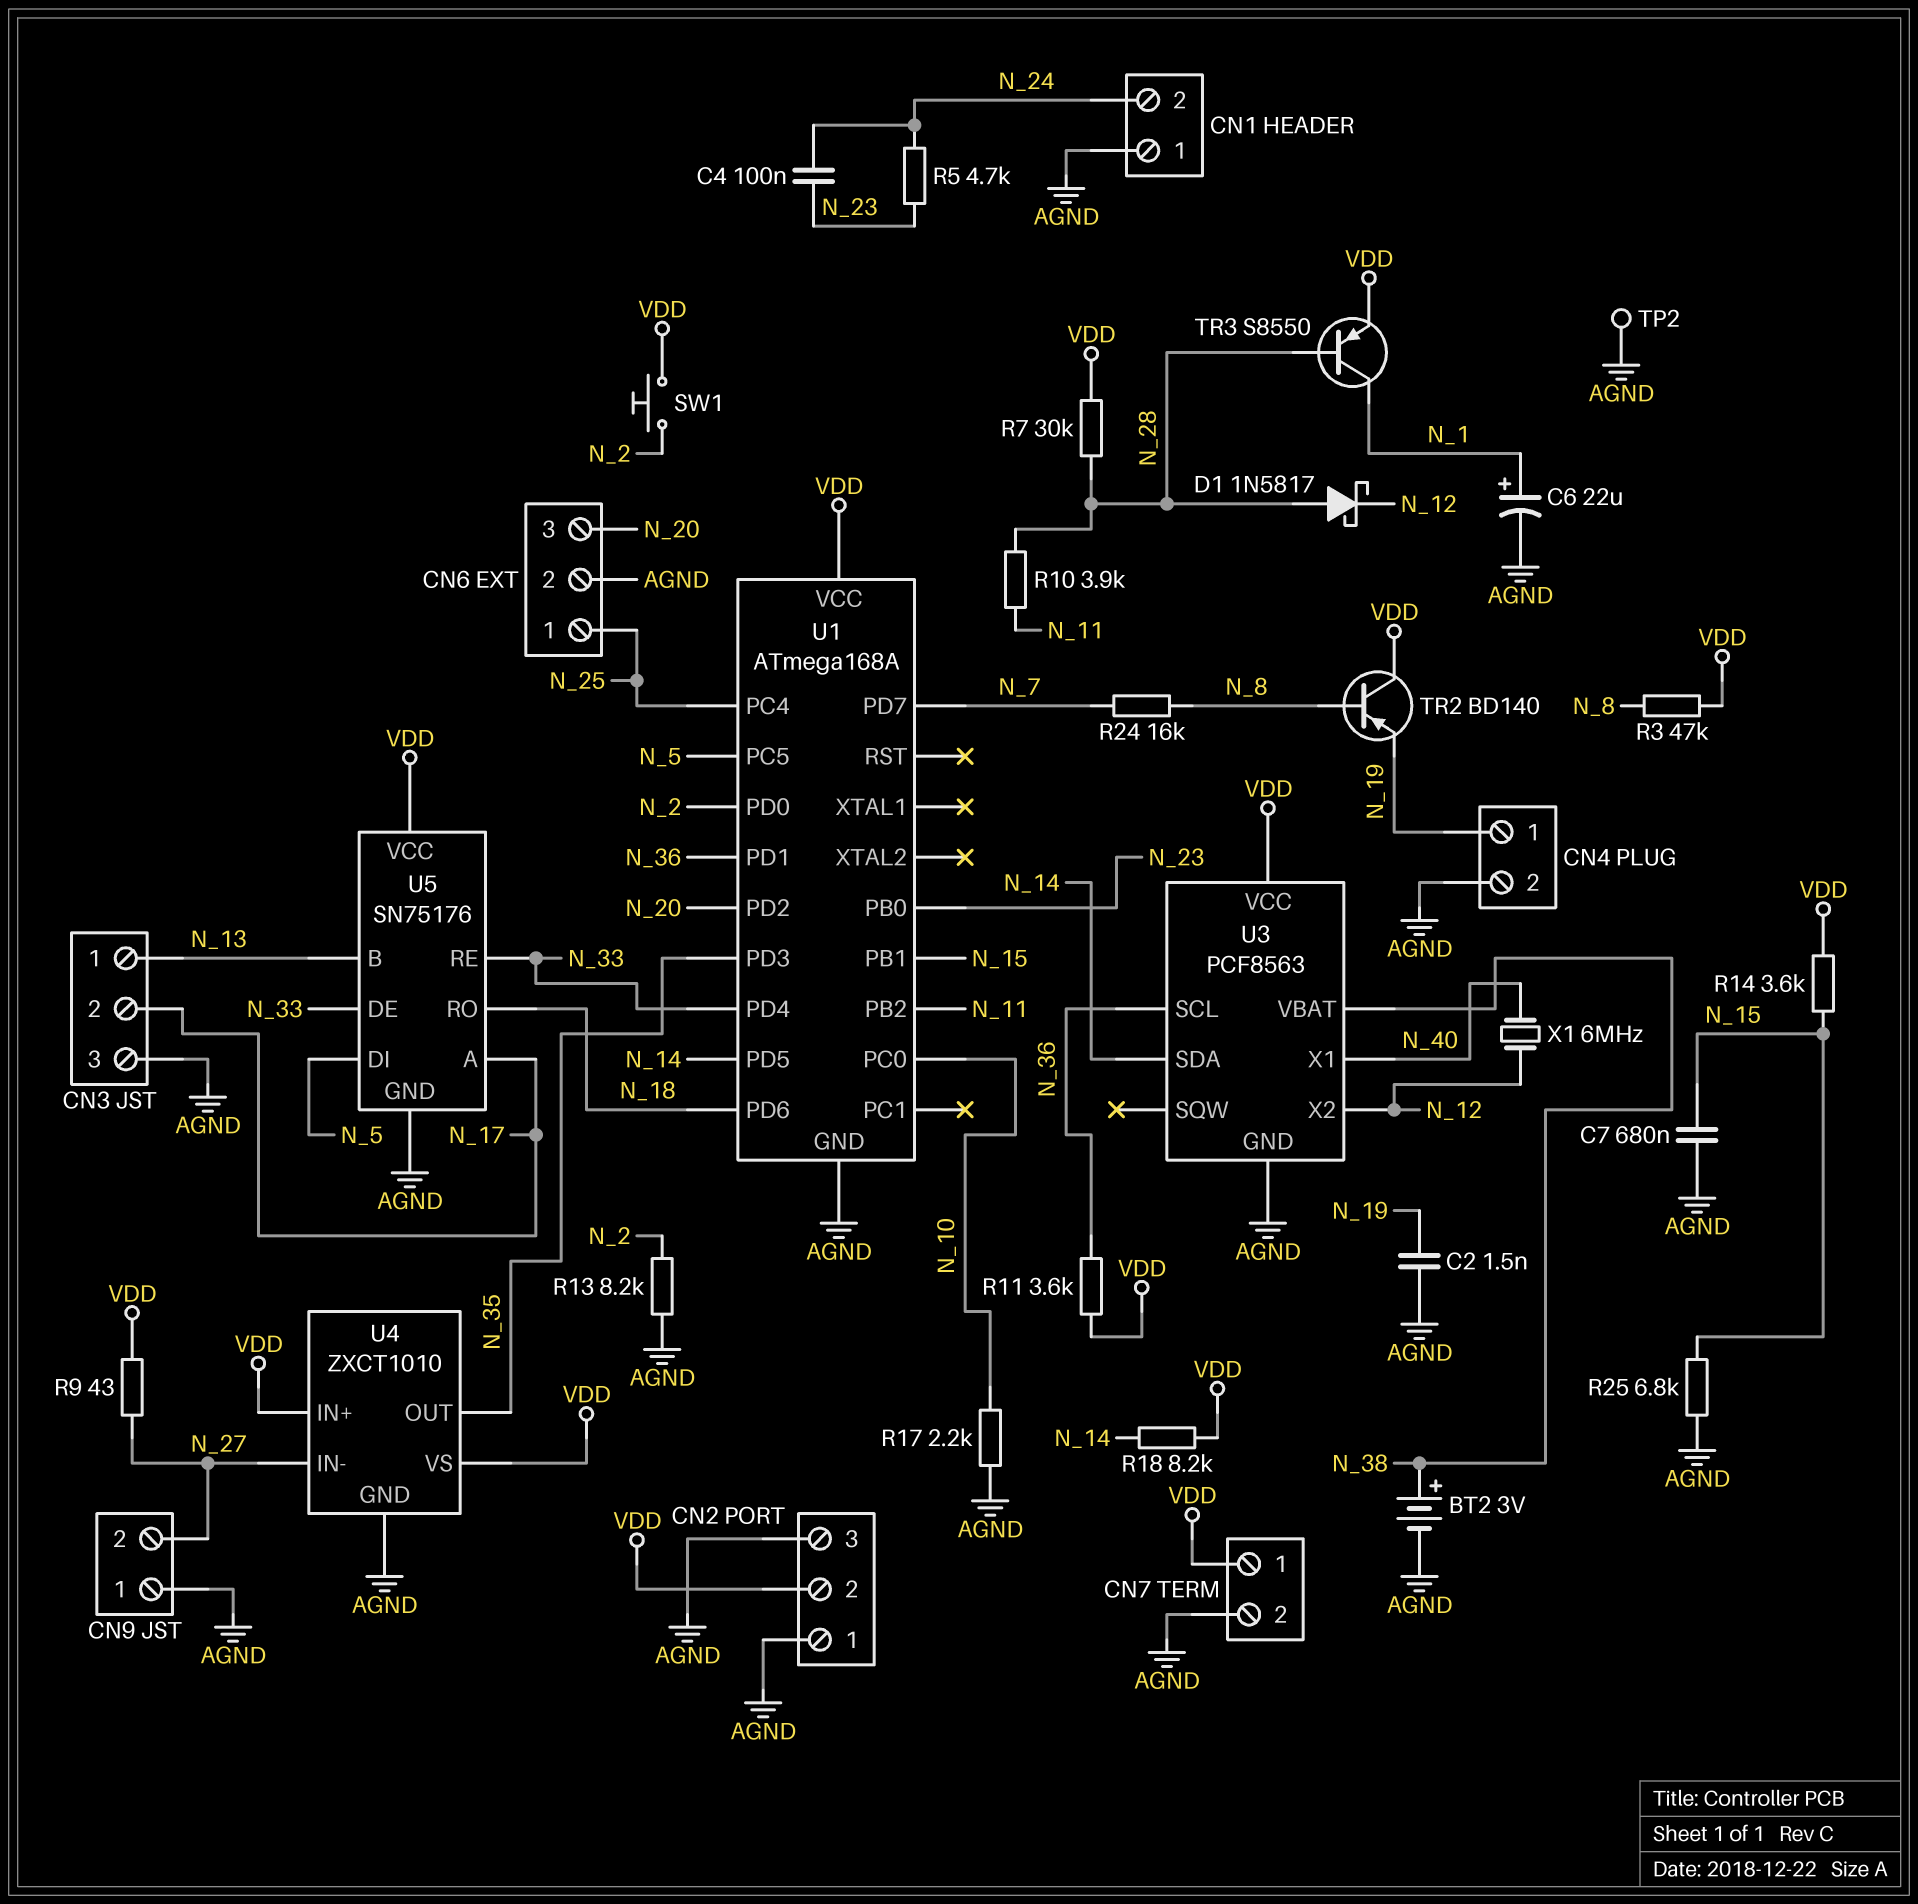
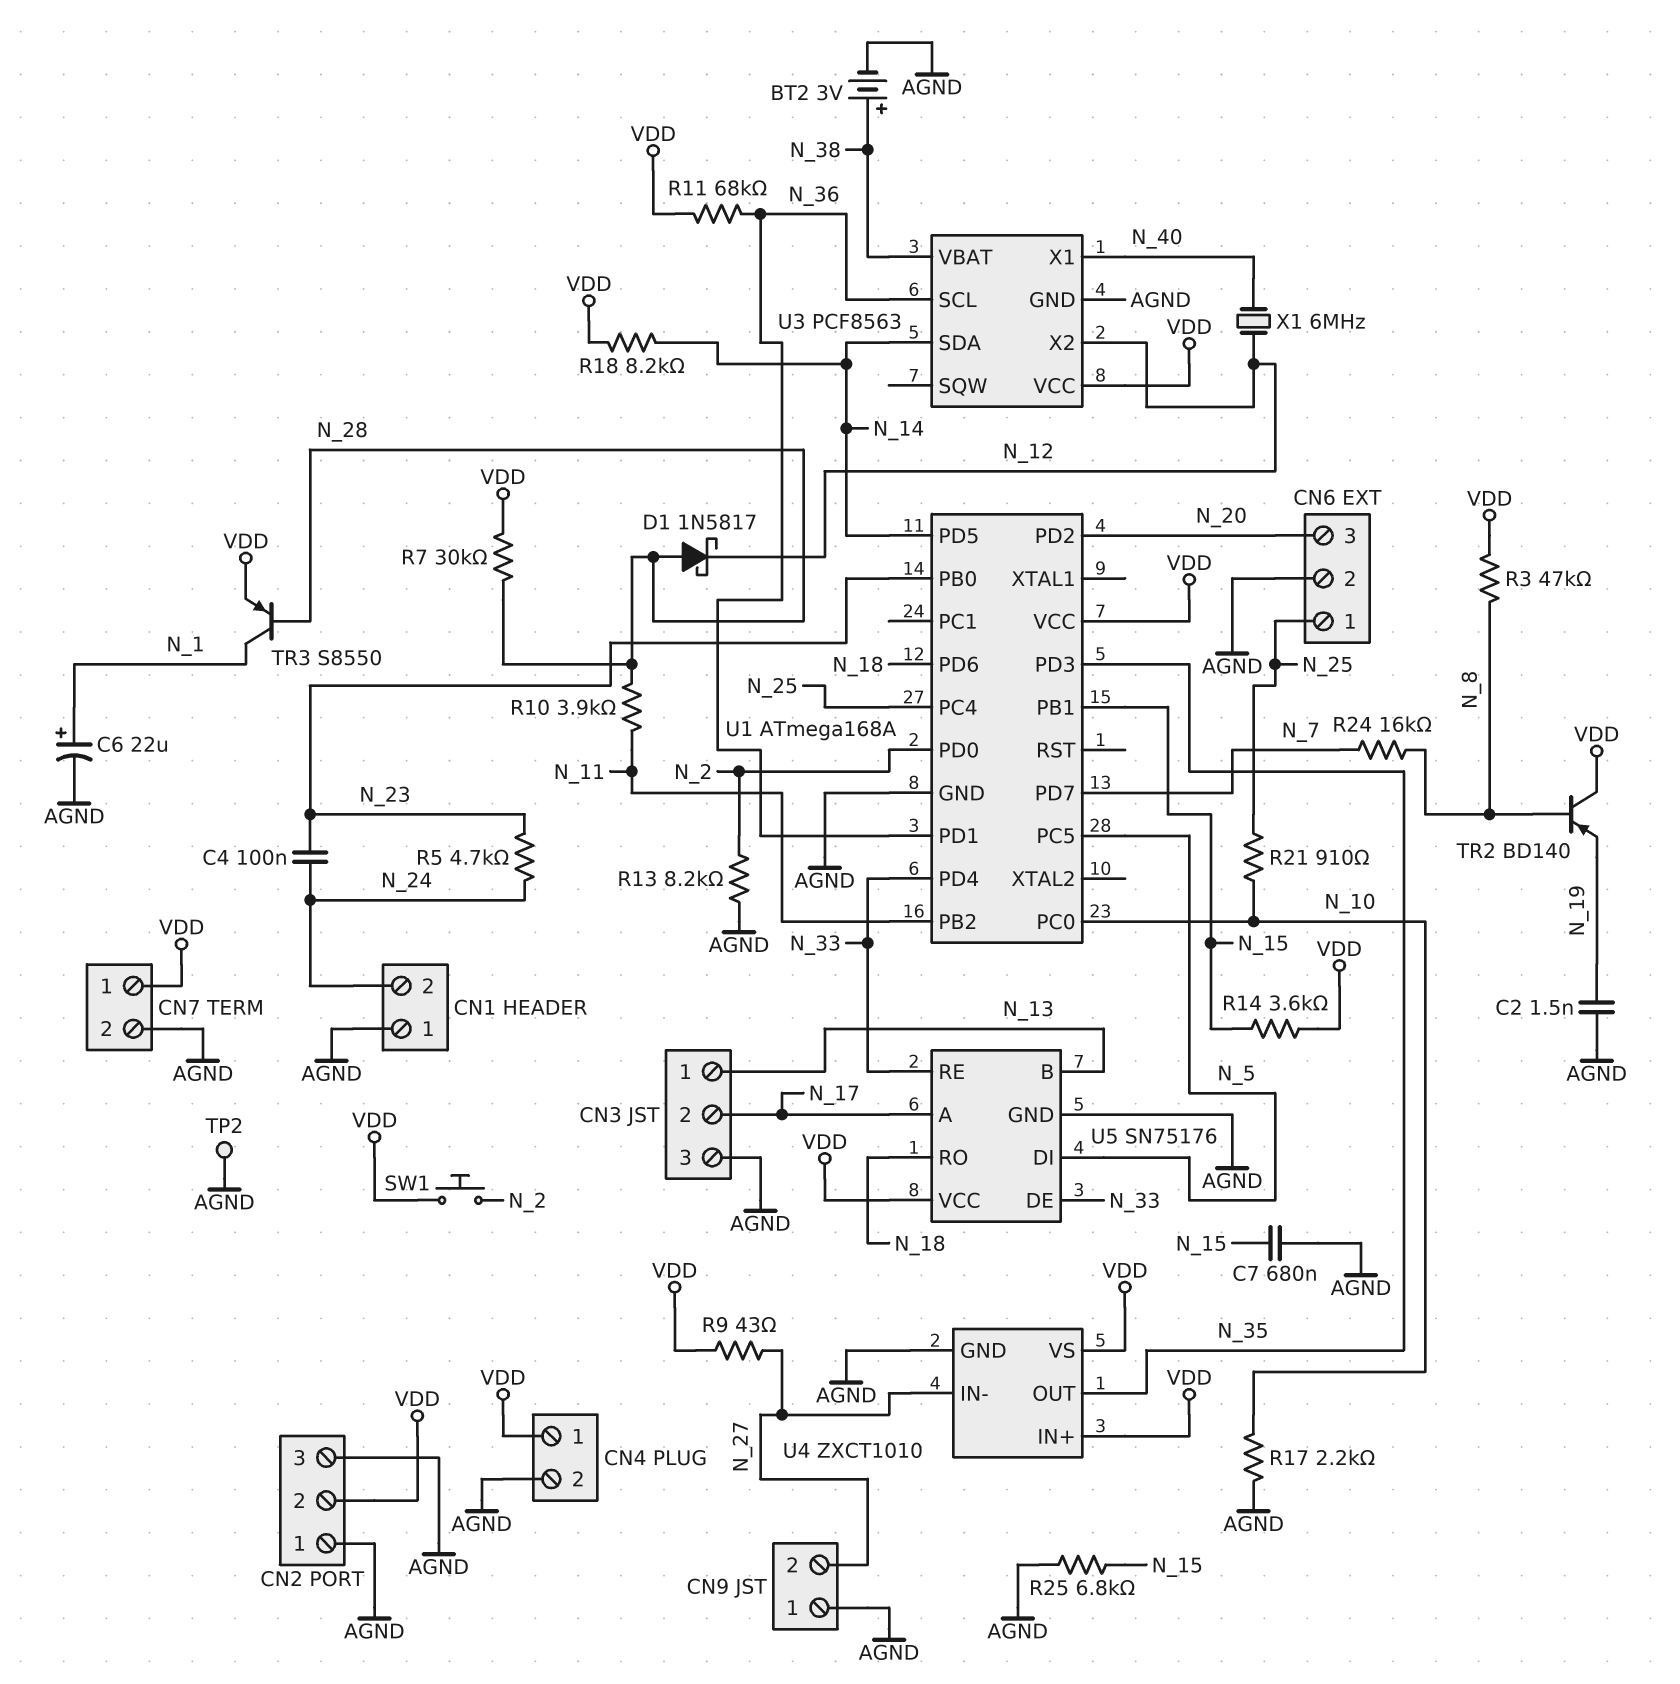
CN4 pin 1: N_19 -> VDD
R11: 3.6k (N_36, VDD) -> 68k (N_36, VDD)
R21: none -> 910 (N_10, N_25)

